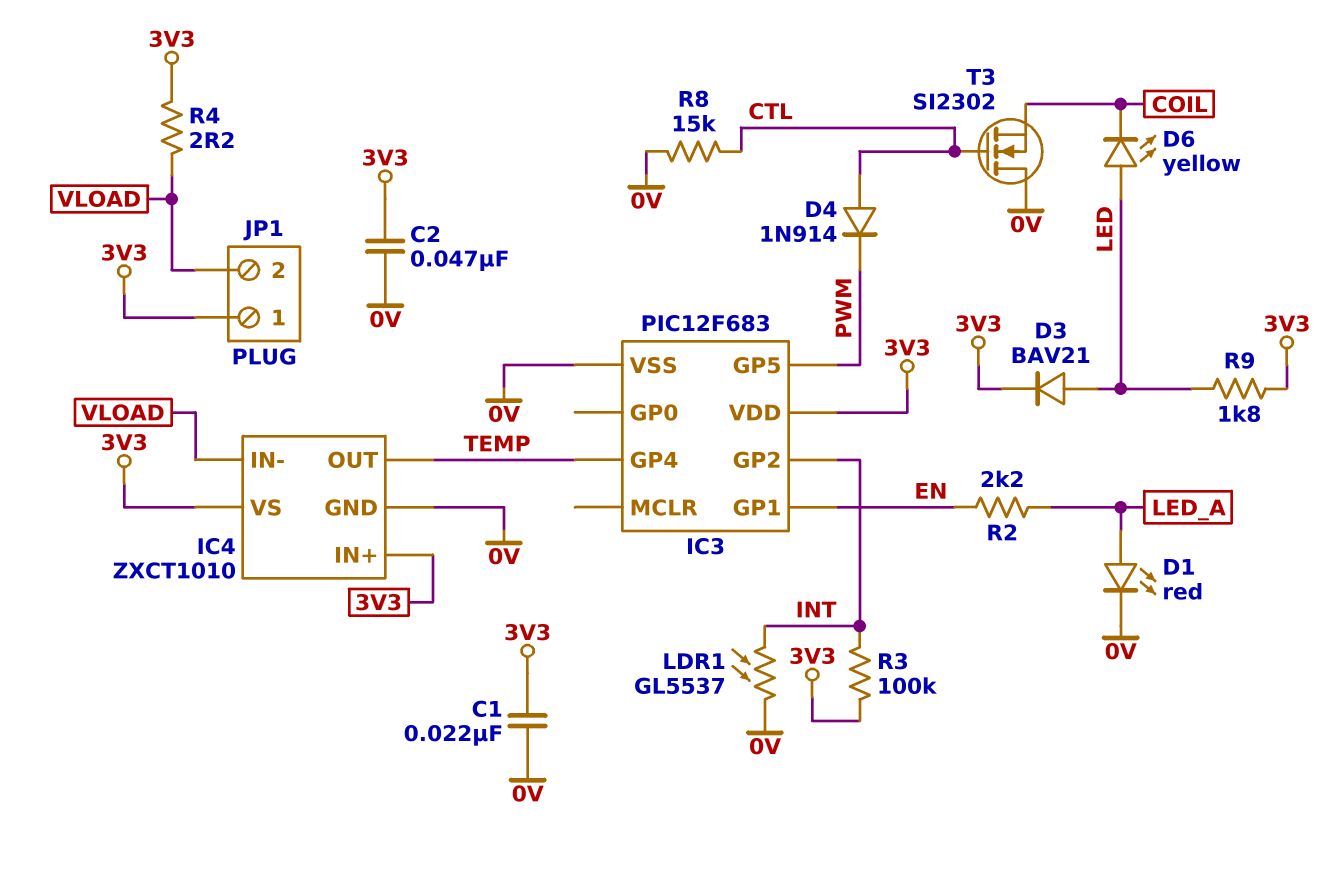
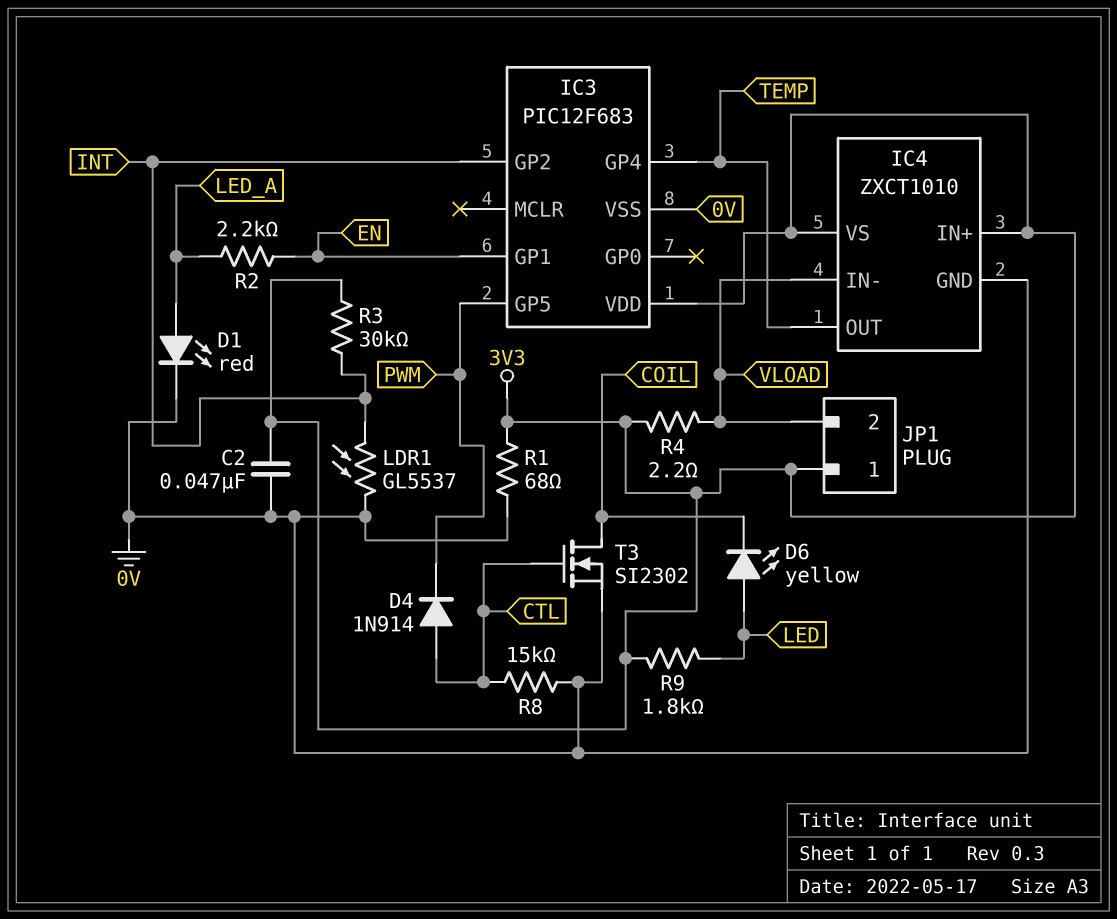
C1: 22nF (0V, 3V3) -> none
D3: diode BAV21 (A LED, K 3V3) -> none
R1: none -> 68 (0V, 3V3)
R3: 100k (3V3, INT) -> 30k (3V3, INT)
T3: NMOS SI2302 (G CTL, D 0V, S COIL) -> NMOS SI2302 (G CTL, D COIL, S 0V)

